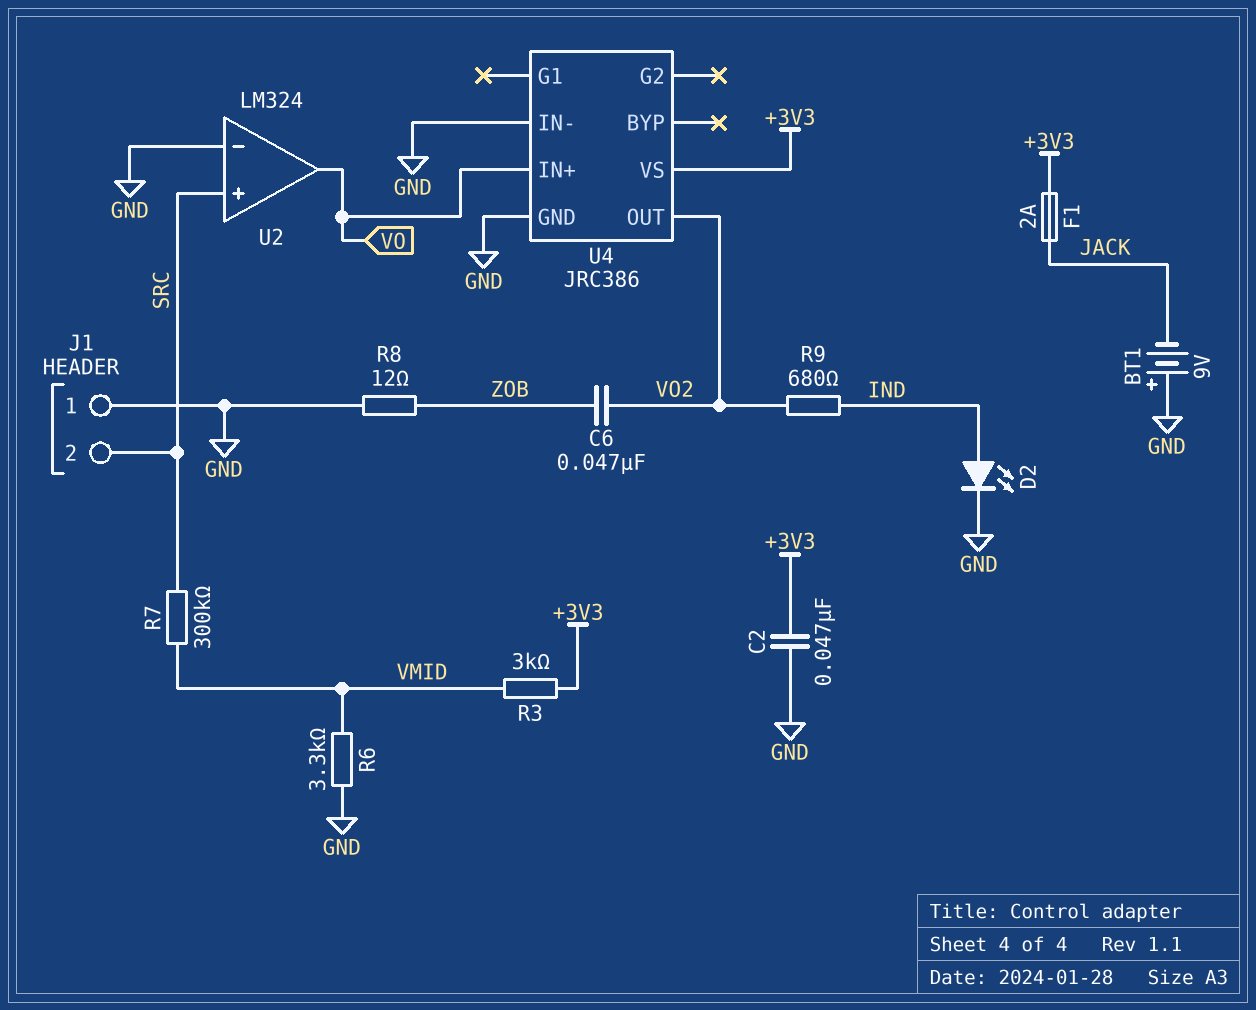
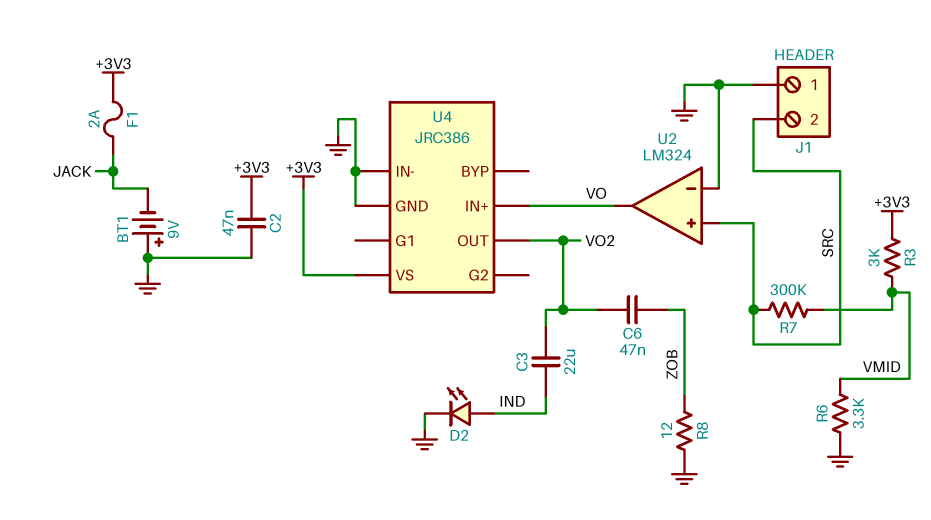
C3: none -> 22uF (IND, VO2)
R9: 680 (IND, VO2) -> none

